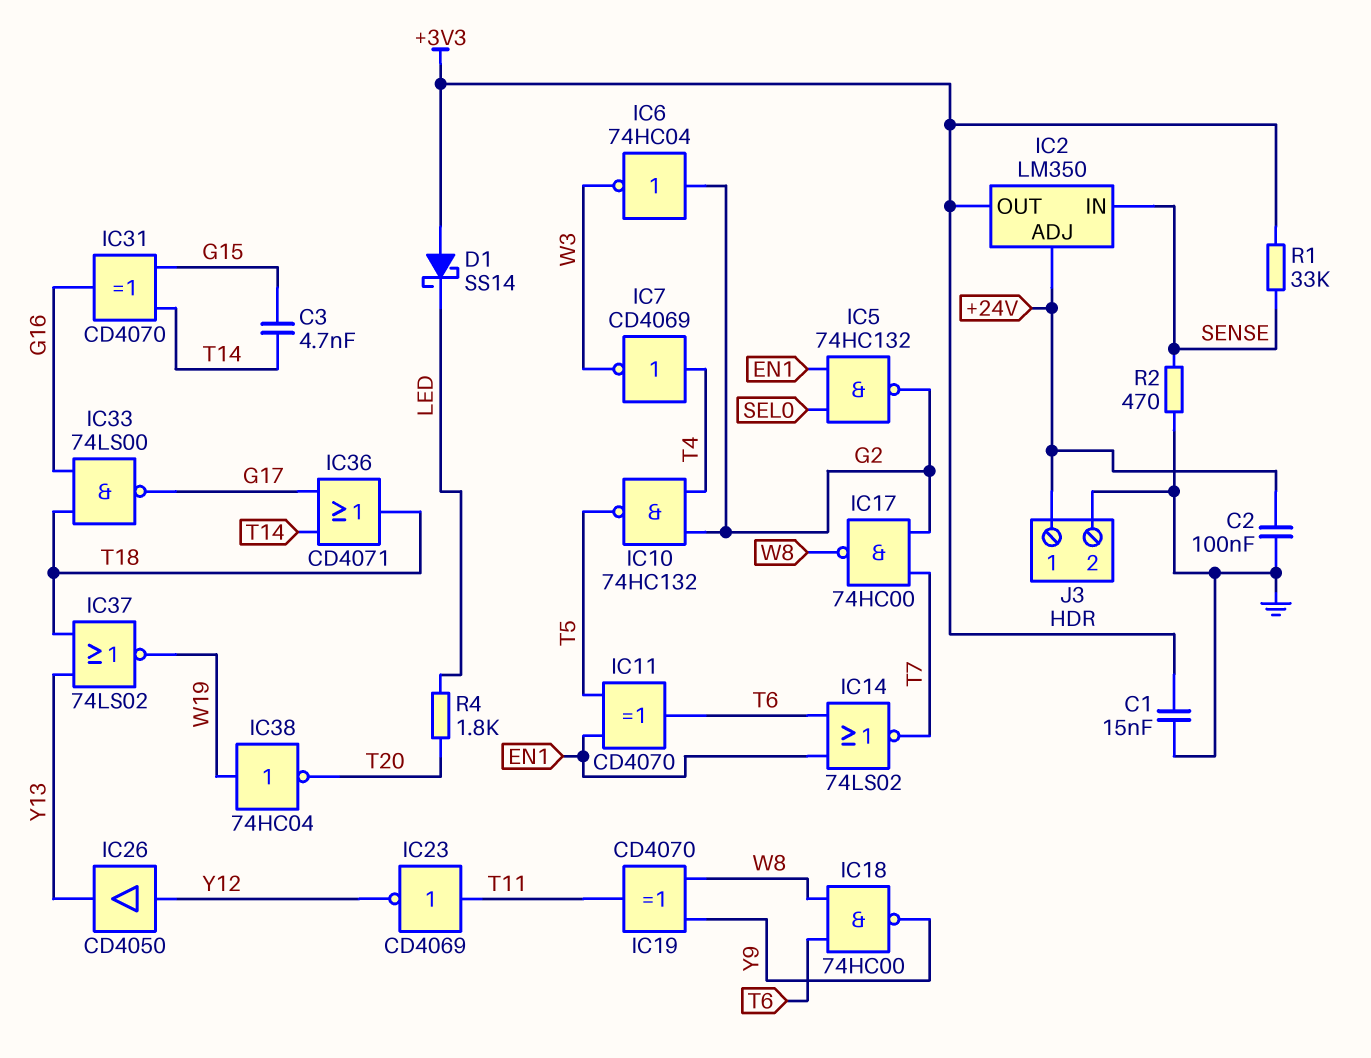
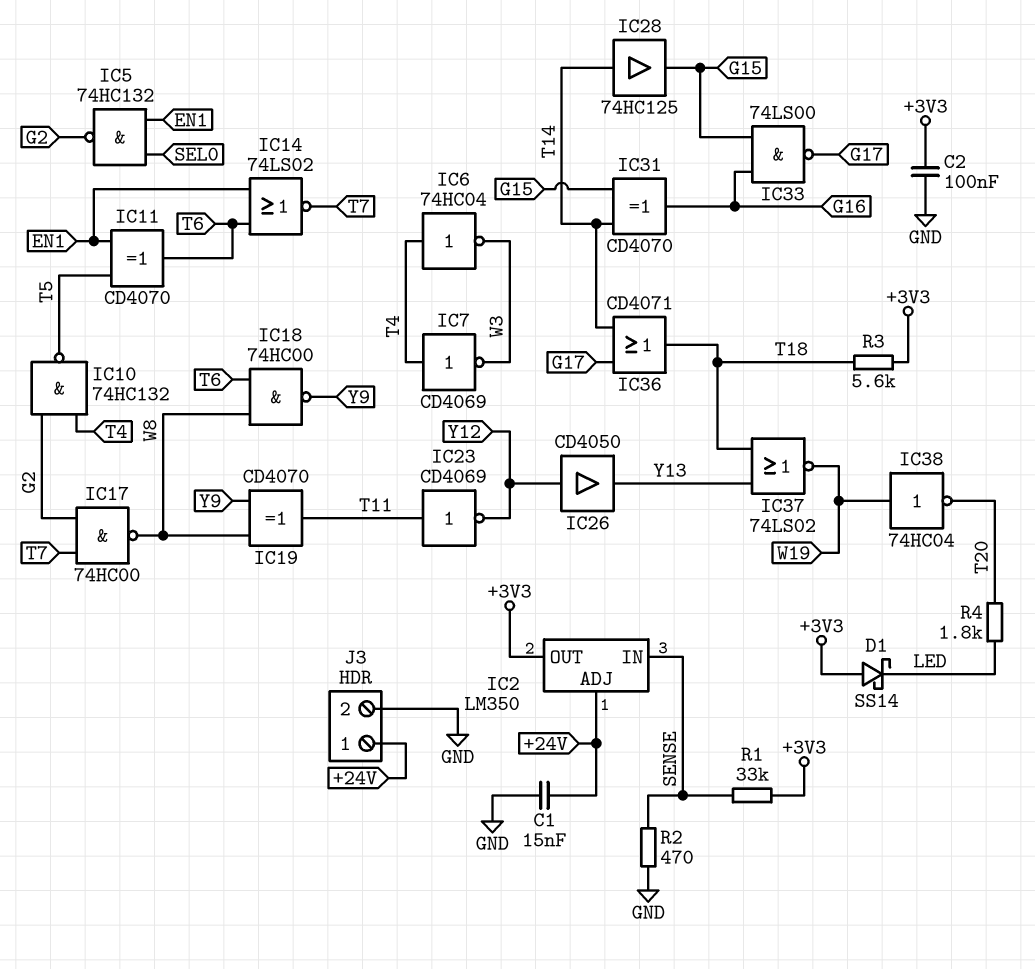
C1: 15nF (+3V3, GND) -> 15nF (+24V, GND)
C2: 100nF (+24V, GND) -> 100nF (+3V3, GND)
C3: 4.7nF (G15, T14) -> none
IC6: NOT 74HC04 (in G2, out W3) -> NOT 74HC04 (in T4, out W3)
IC28: none -> buffer 74HC125 (in T14, out G15)
IC33: NAND 74LS00 (in G16, in T18, out G17) -> NAND 74LS00 (in G15, in G16, out G17)
R3: none -> 5.6k (+3V3, T18)

